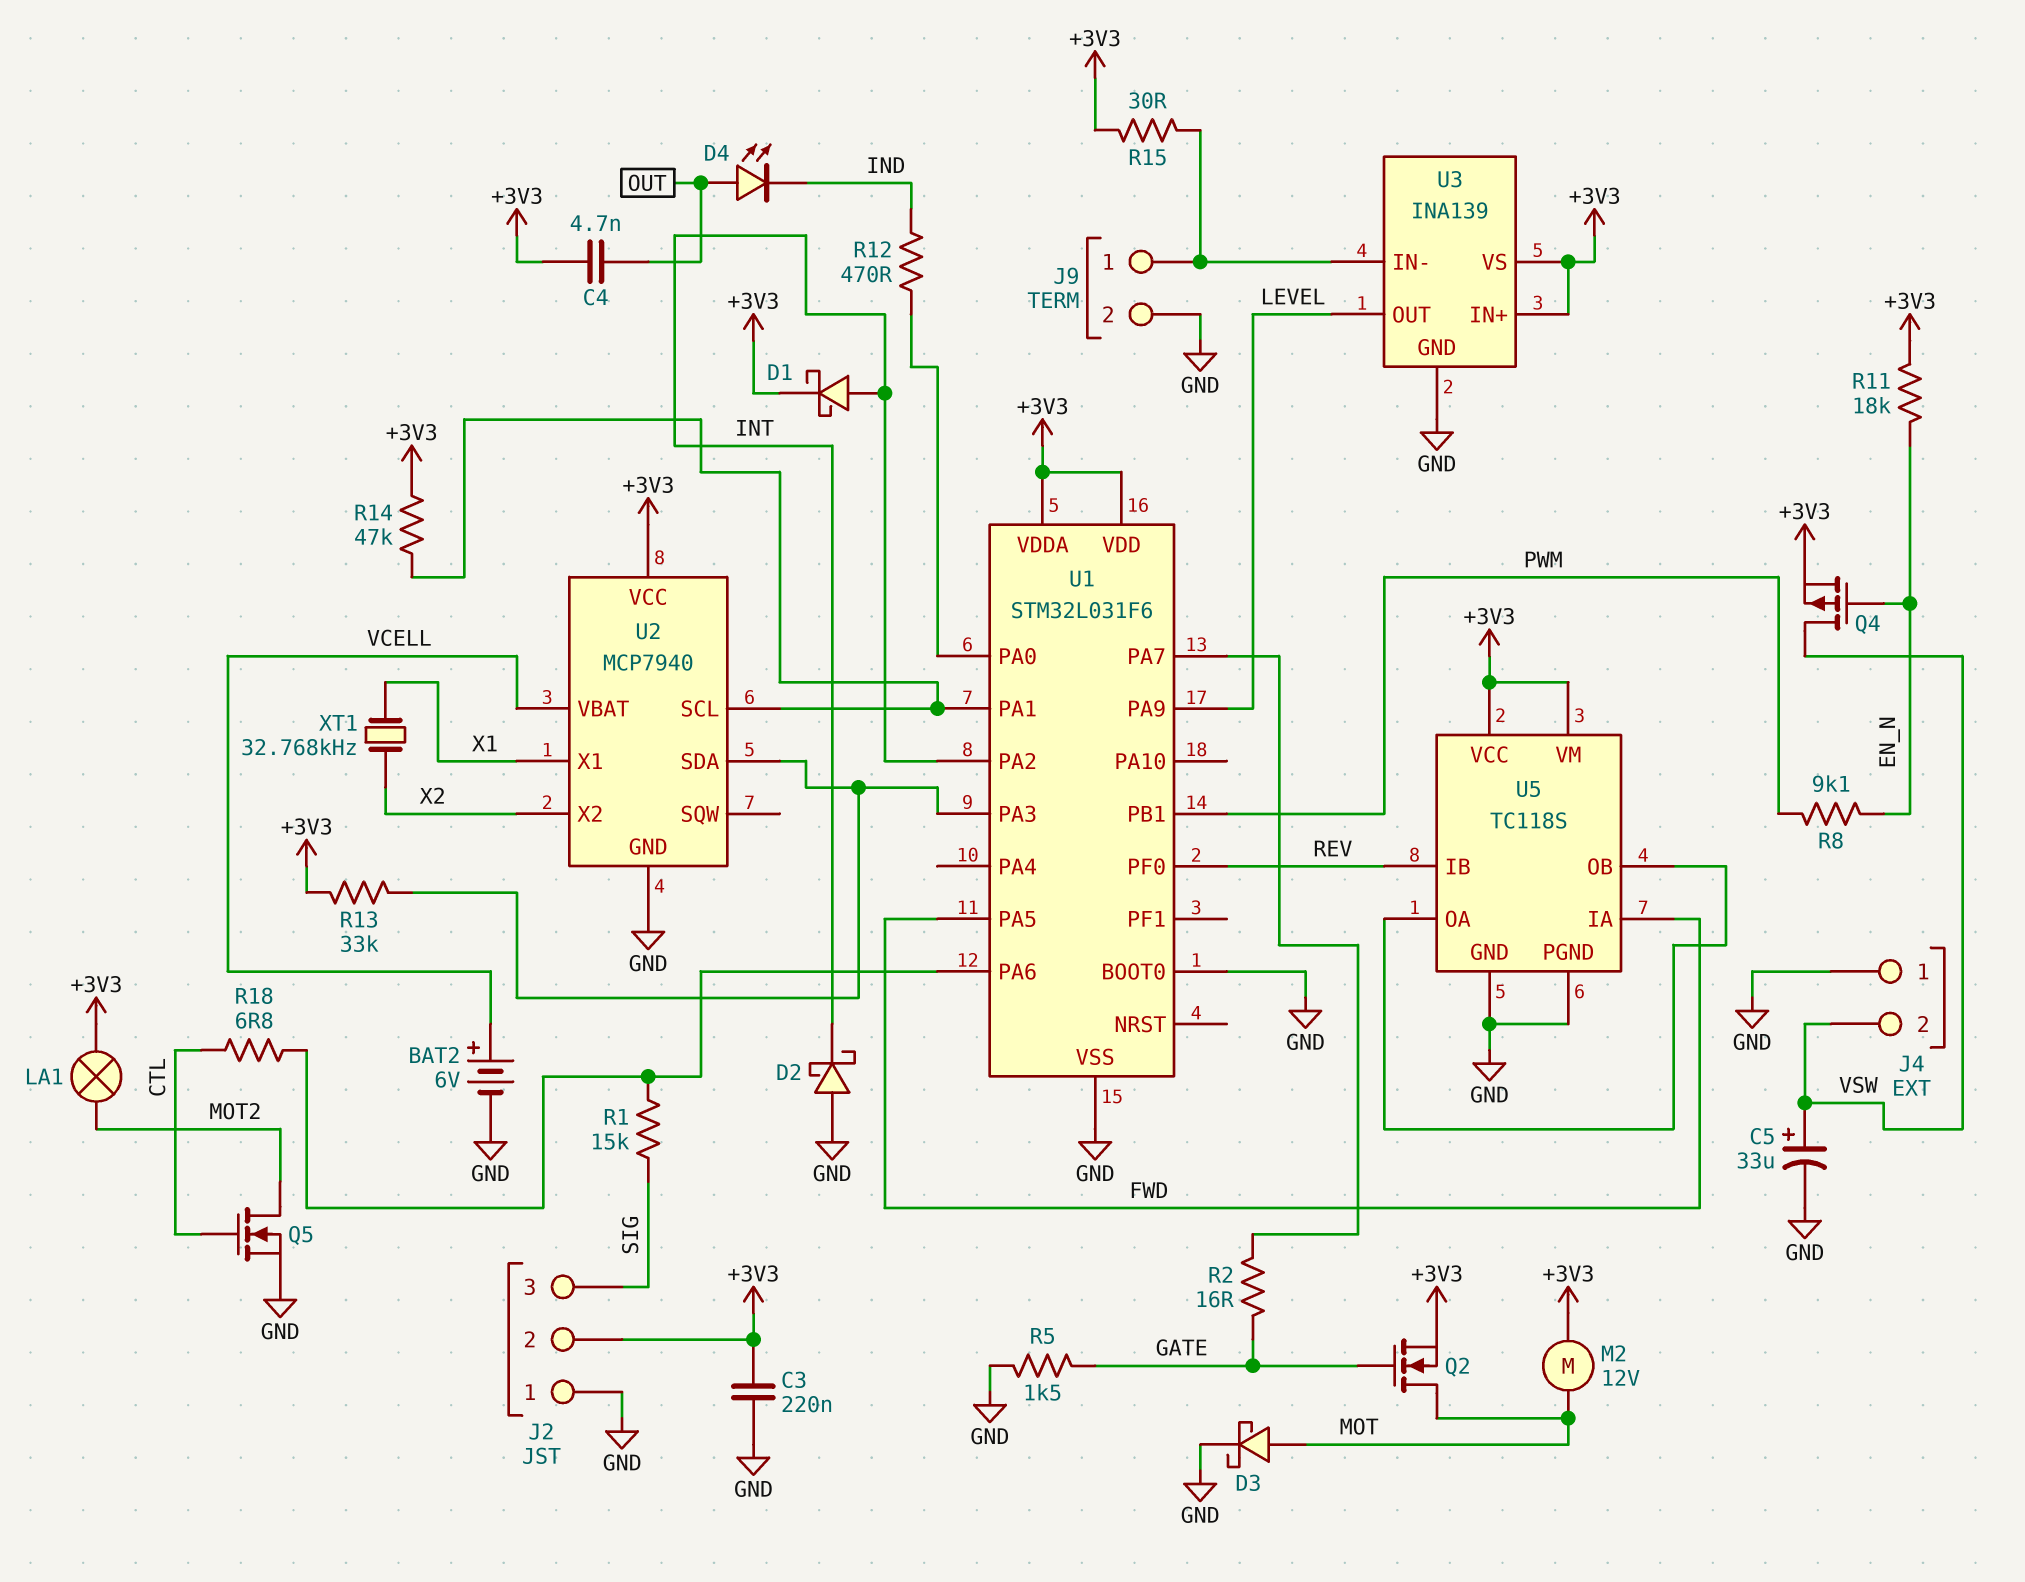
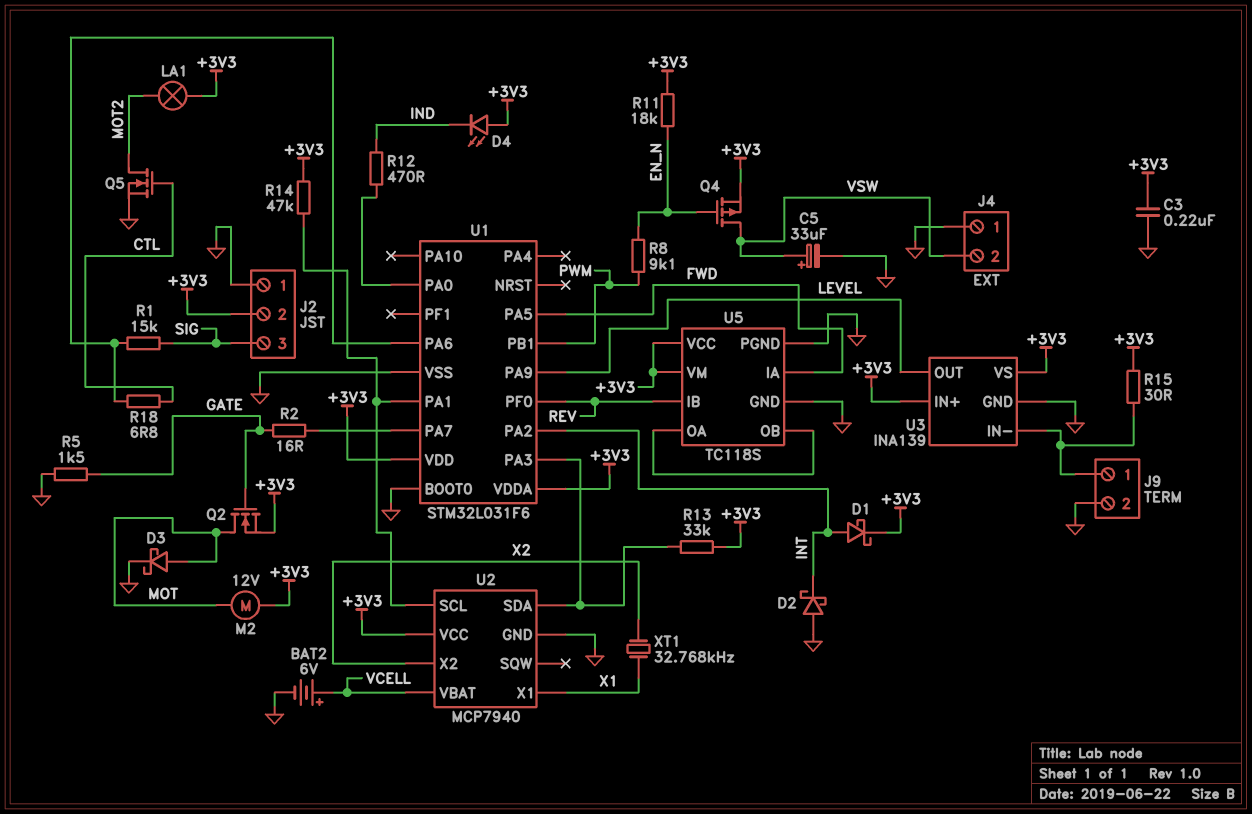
C4: 4.7nF (+3V3, OUT) -> none
D4: LED (A OUT, K IND) -> LED (A +3V3, K IND)

